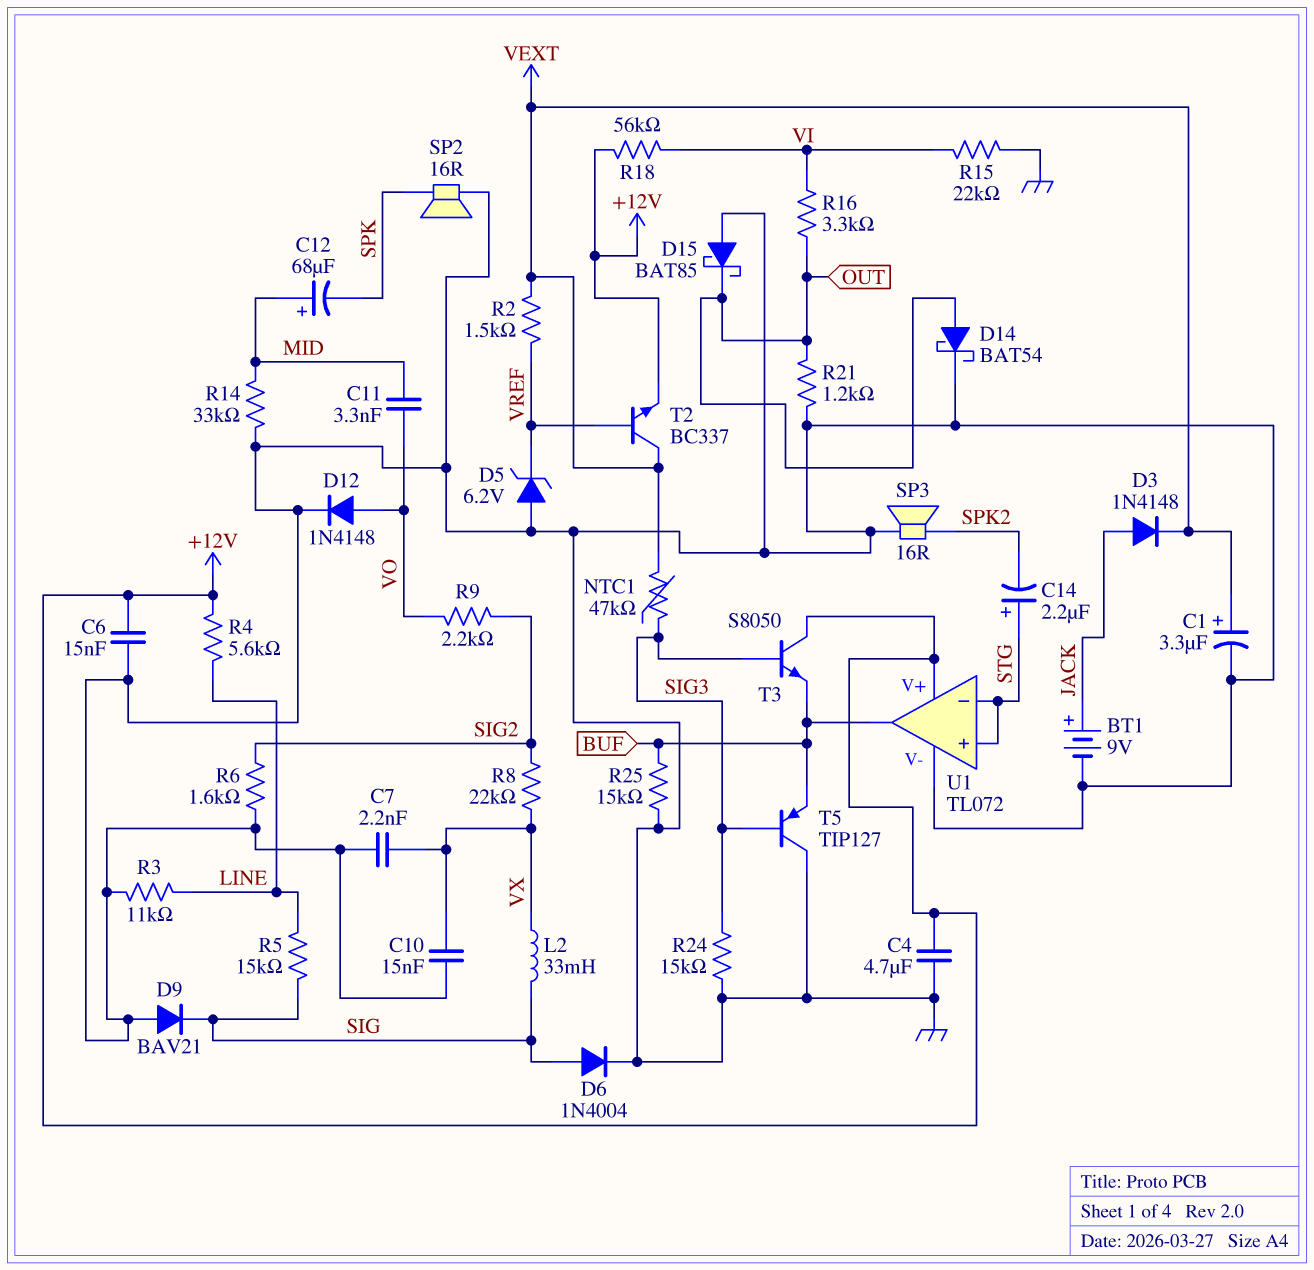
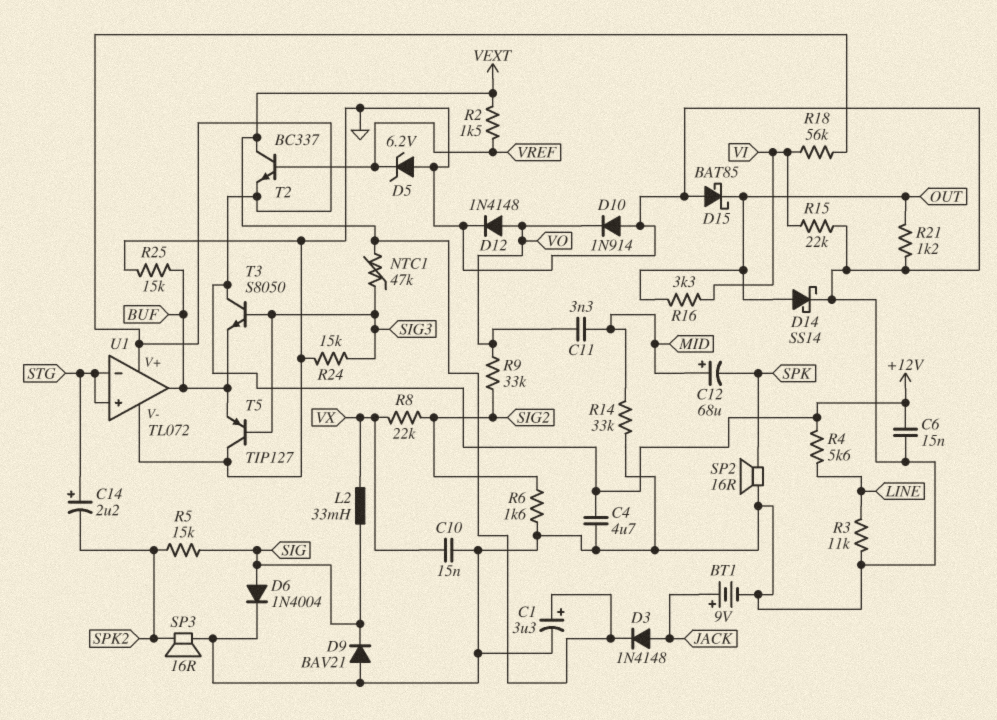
C7: 2.2nF (GND, VX) -> none
D10: none -> diode 1N914 (A GND, K VO)
D14: schottky BAT54 (A OUT, K GND) -> schottky SS14 (A OUT, K GND)
R5: 15k (LINE, SIG) -> 15k (SIG, SPK2)
R9: 2.2k (SIG2, VO) -> 33k (SIG2, VO)

